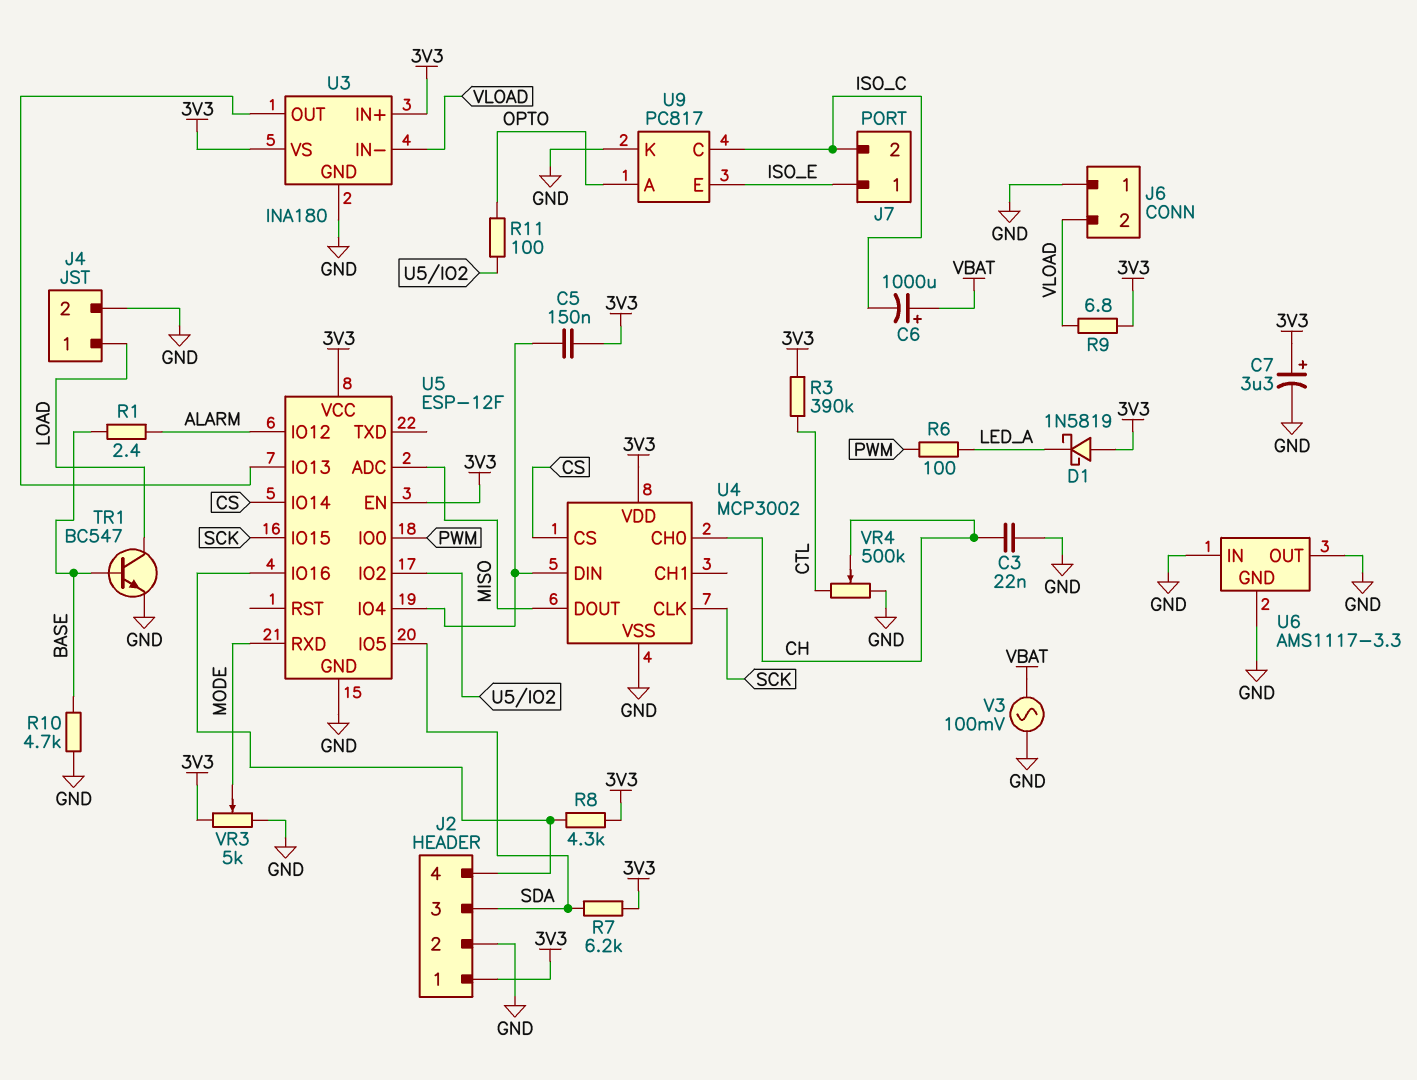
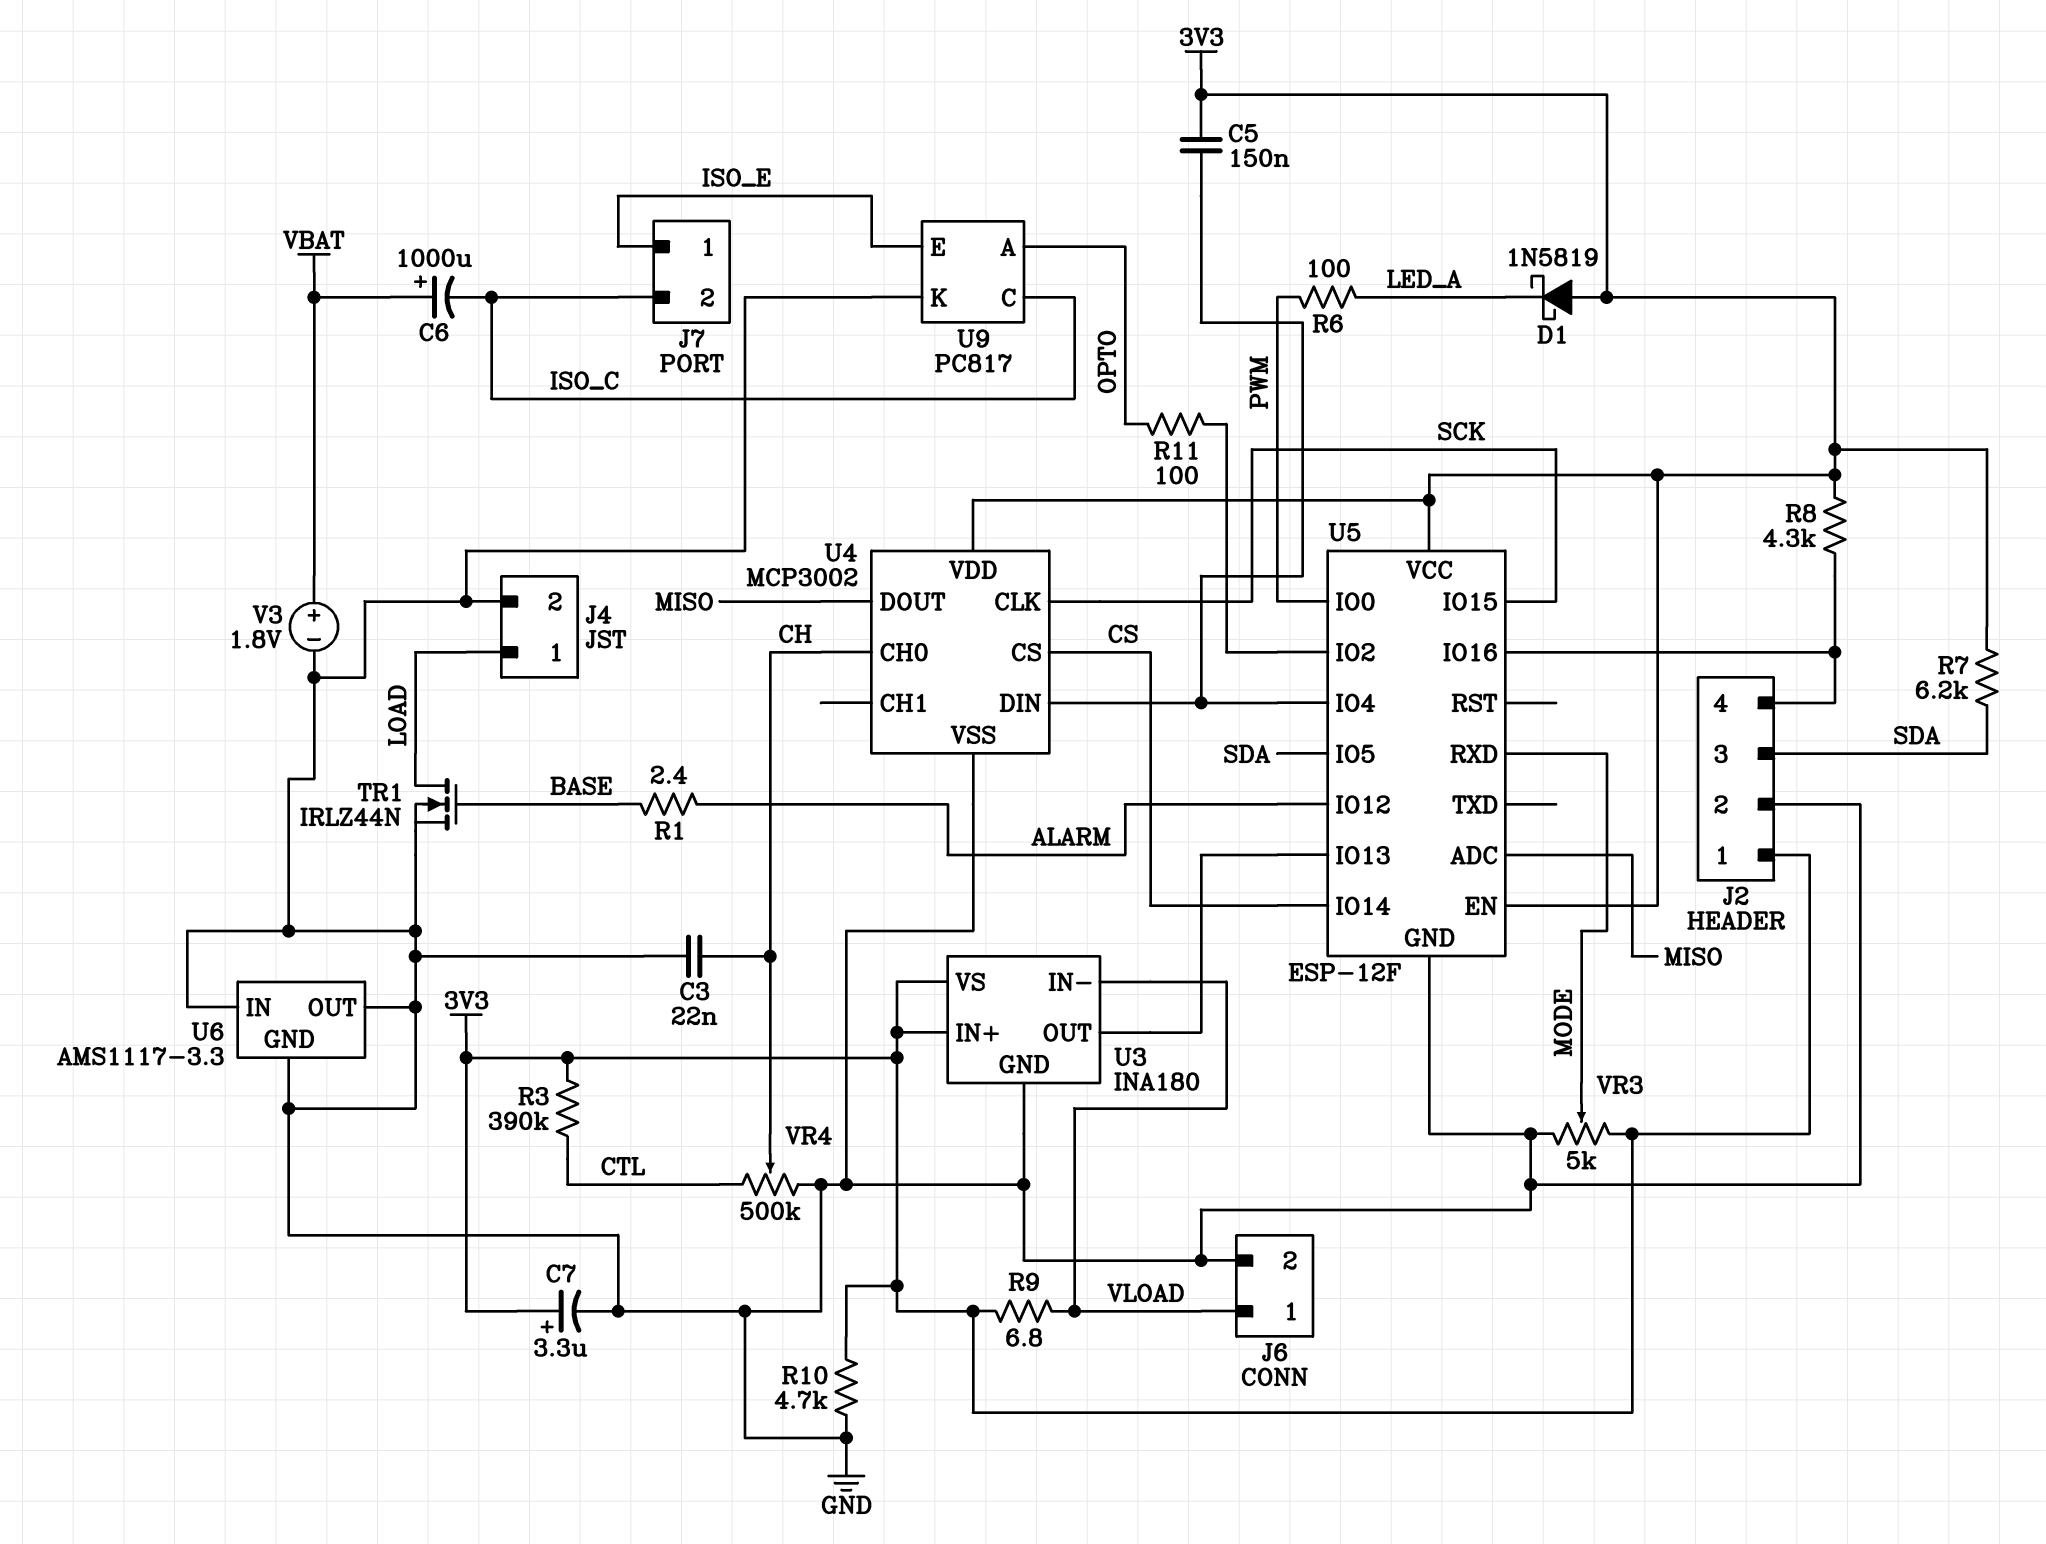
J6 pin 1: GND -> VLOAD
J6 pin 2: VLOAD -> GND
R10: 4.7k (BASE, GND) -> 4.7k (3V3, GND)
TR1: NPN BC547 (B BASE, C LOAD, E GND) -> NMOS IRLZ44N (G BASE, D LOAD, S GND)
V3: AC 100mV (GND, VBAT) -> 1.8V (plus VBAT, minus GND)

